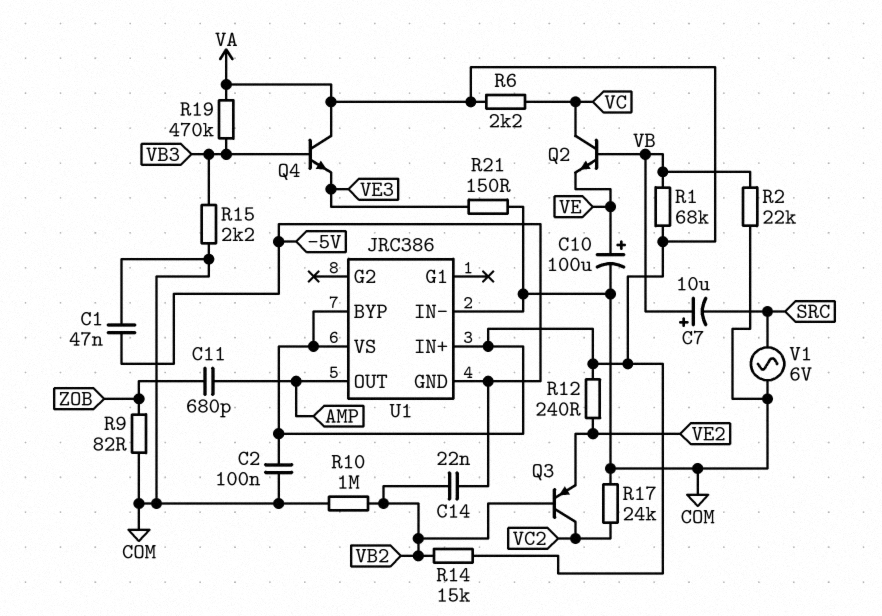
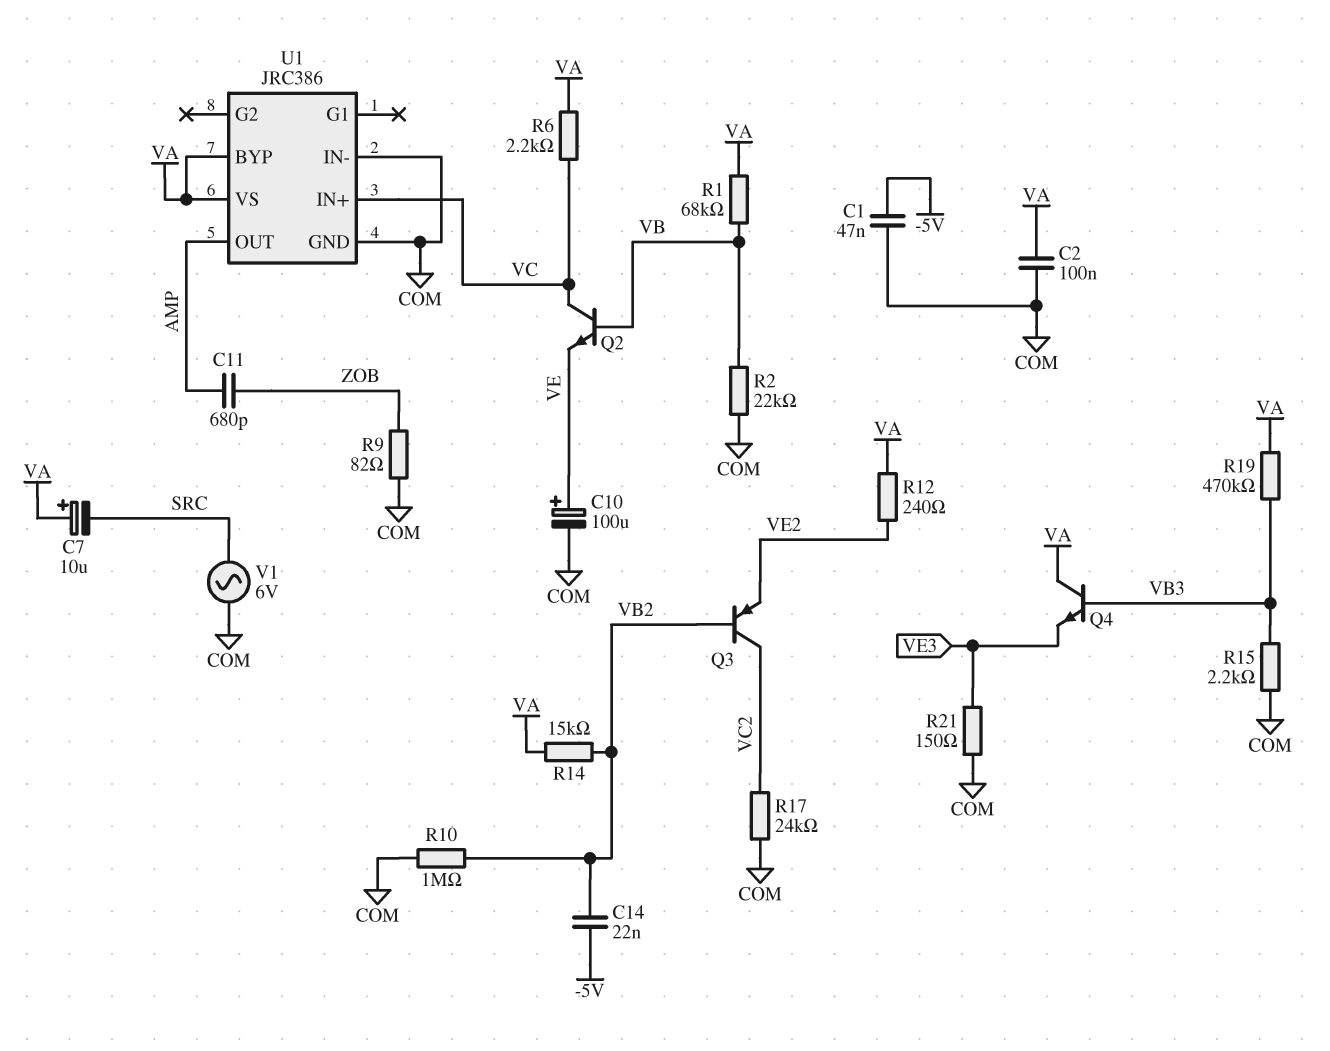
C7: 10uF (plus VB, minus SRC) -> 10uF (plus VA, minus SRC)
U1 pin GND: -5V -> COM
U1 pin IN+: VA -> VC

